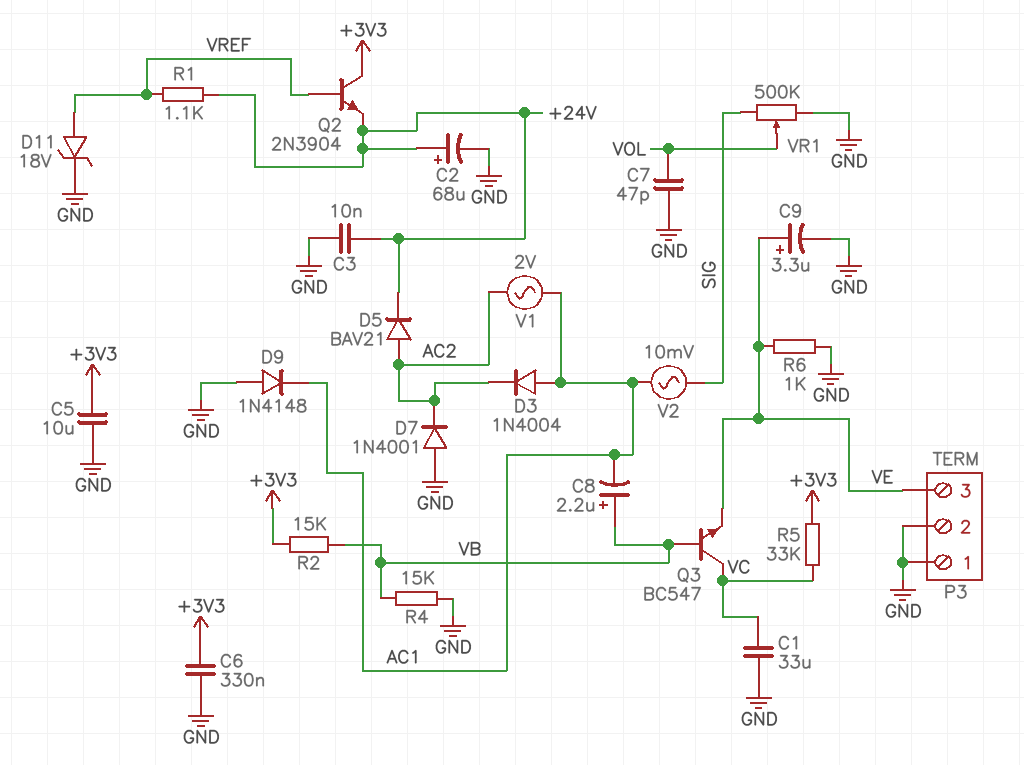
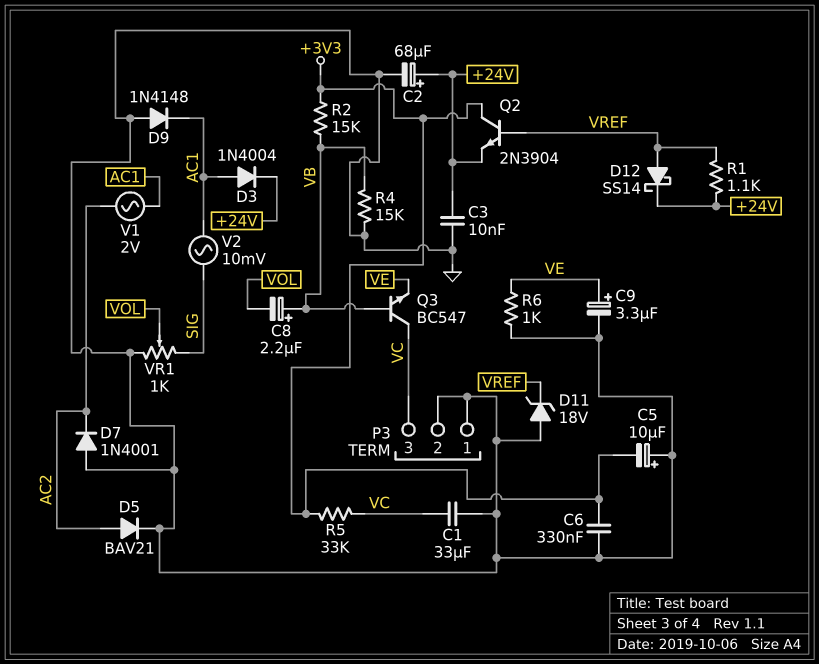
C5: 10uF (+3V3, GND) -> 10uF (plus GND, minus +3V3)
C7: 47pF (GND, VOL) -> none
C8: 2.2uF (plus VB, minus AC1) -> 2.2uF (plus VB, minus VOL)
D3: diode 1N4004 (A AC1, K AC2) -> diode 1N4004 (A AC1, K +24V)
D5: diode BAV21 (A AC2, K +24V) -> diode BAV21 (A AC2, K GND)
D11: zener 18V (A VREF, K GND) -> zener 18V (A GND, K VREF)
D12: none -> schottky SS14 (A VREF, K +24V)
P3 pin 3: VE -> VC
VR1: 500k (GND, SIG, wiper VOL) -> 1k (GND, SIG, wiper VOL)

